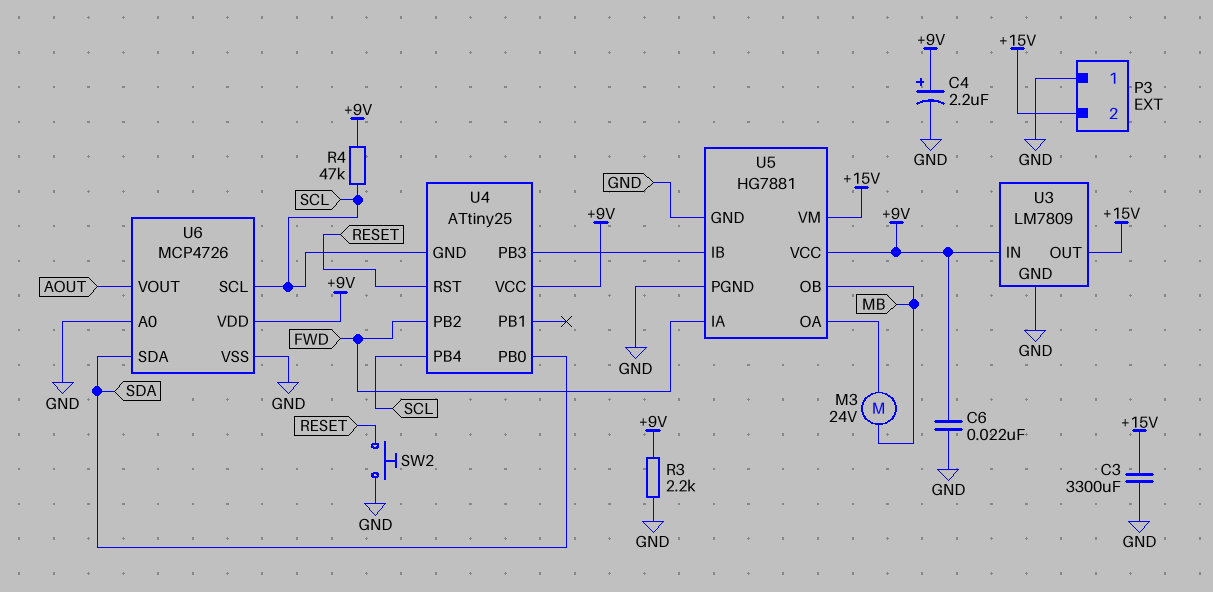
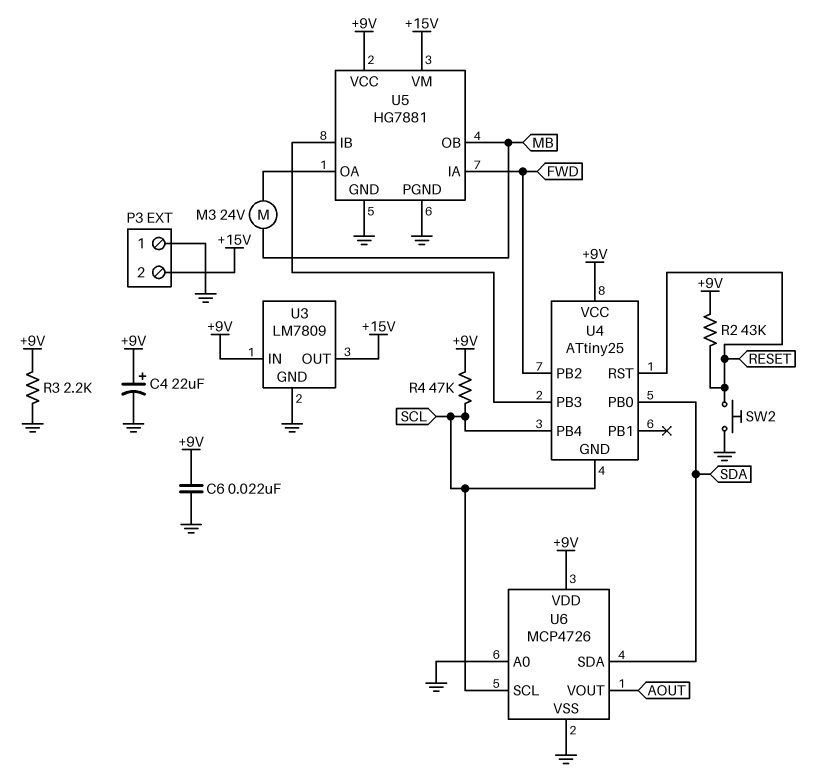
C3: 3300uF (+15V, GND) -> none
C4: 2.2uF (plus +9V, minus GND) -> 22uF (plus +9V, minus GND)
R2: none -> 43k (+9V, RESET)

